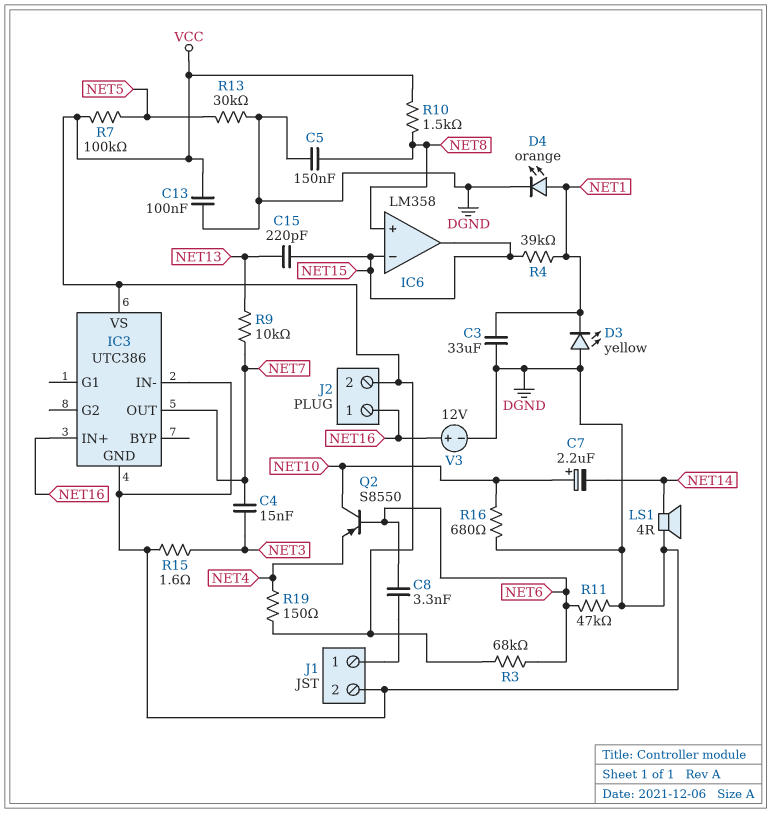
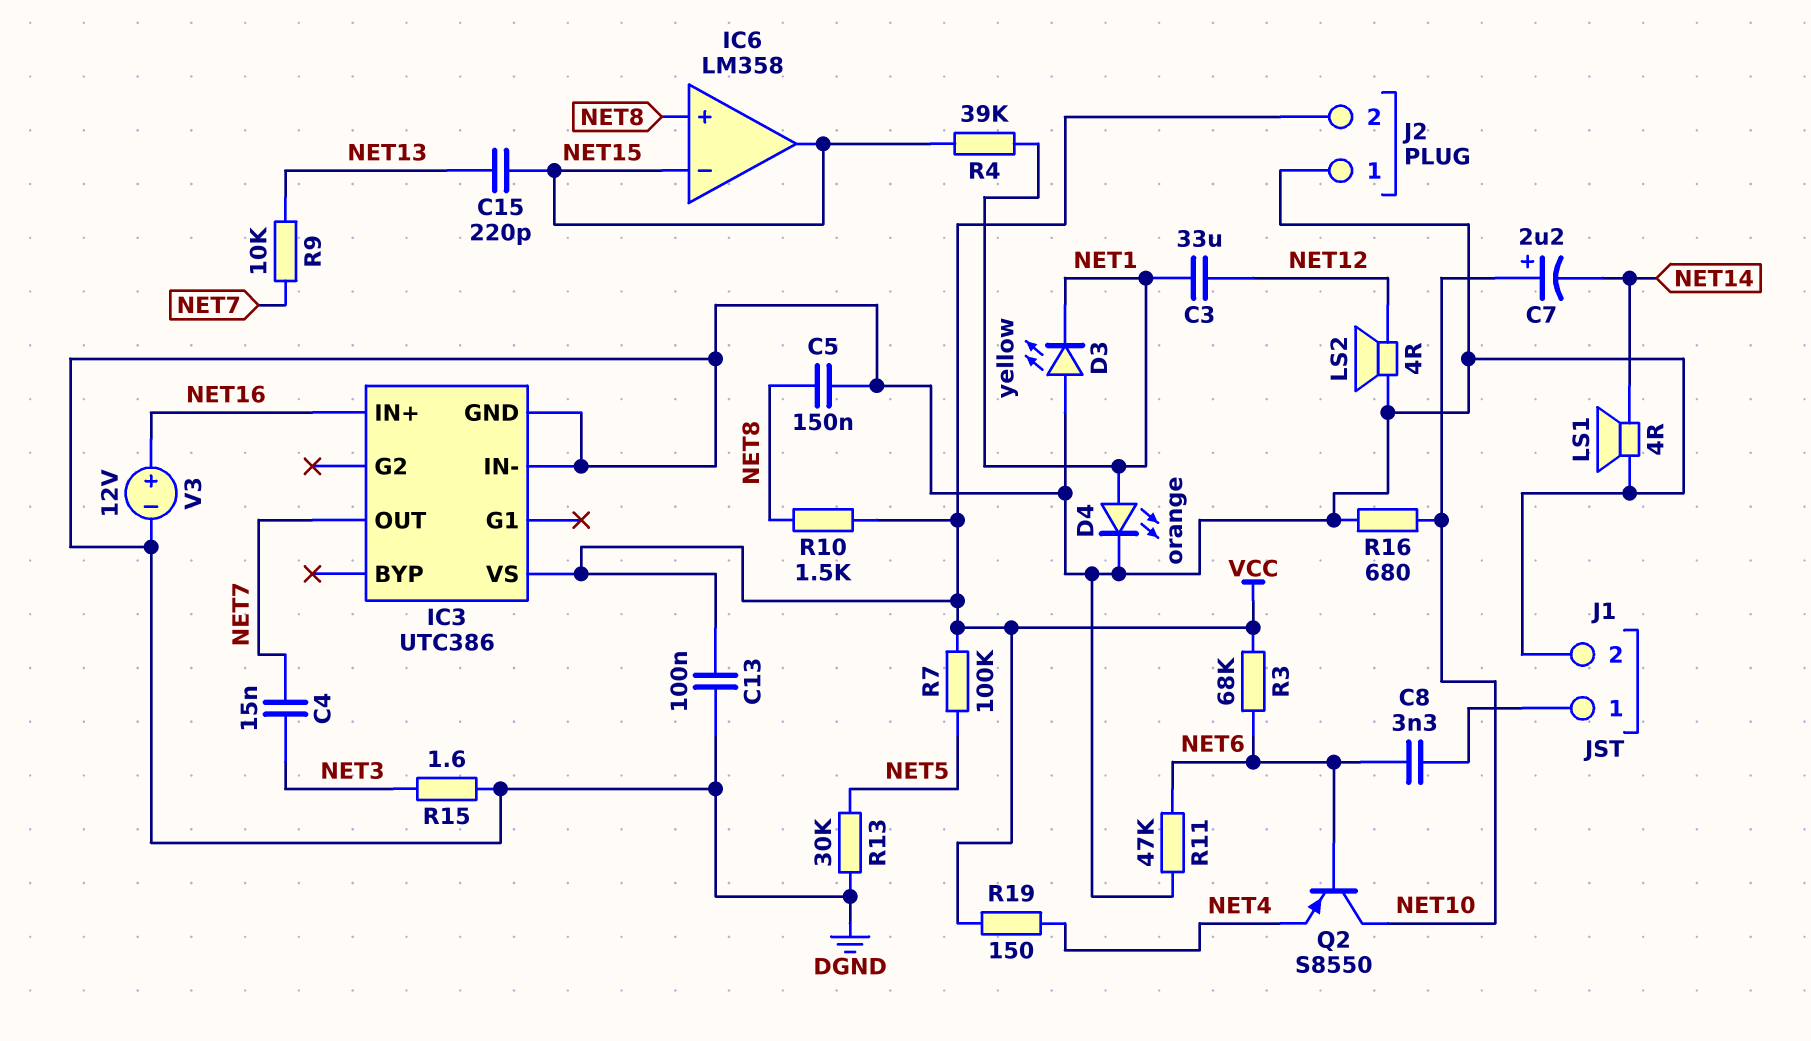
C3: 33uF (DGND, NET1) -> 33uF (NET1, NET12)
J2 pin 1: NET16 -> DGND
LS2: none -> speaker 4R (DGND, NET12)

